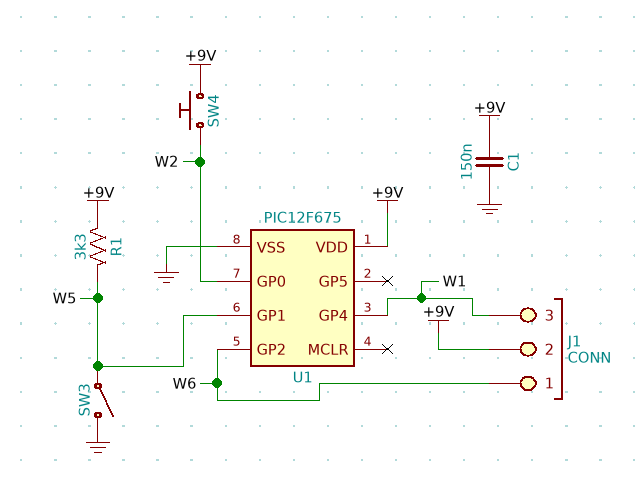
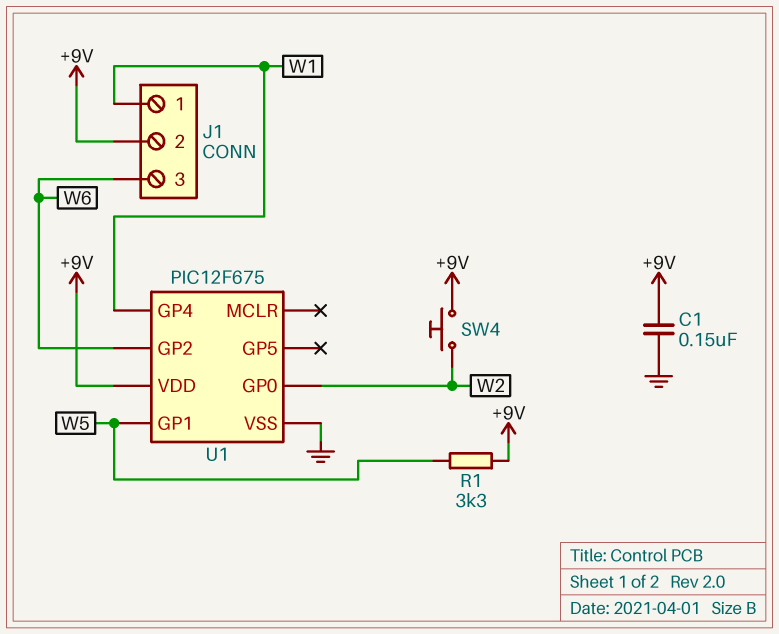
J1 pin 1: W6 -> W1
J1 pin 3: W1 -> W6
SW3: switch (GND, W5) -> none

